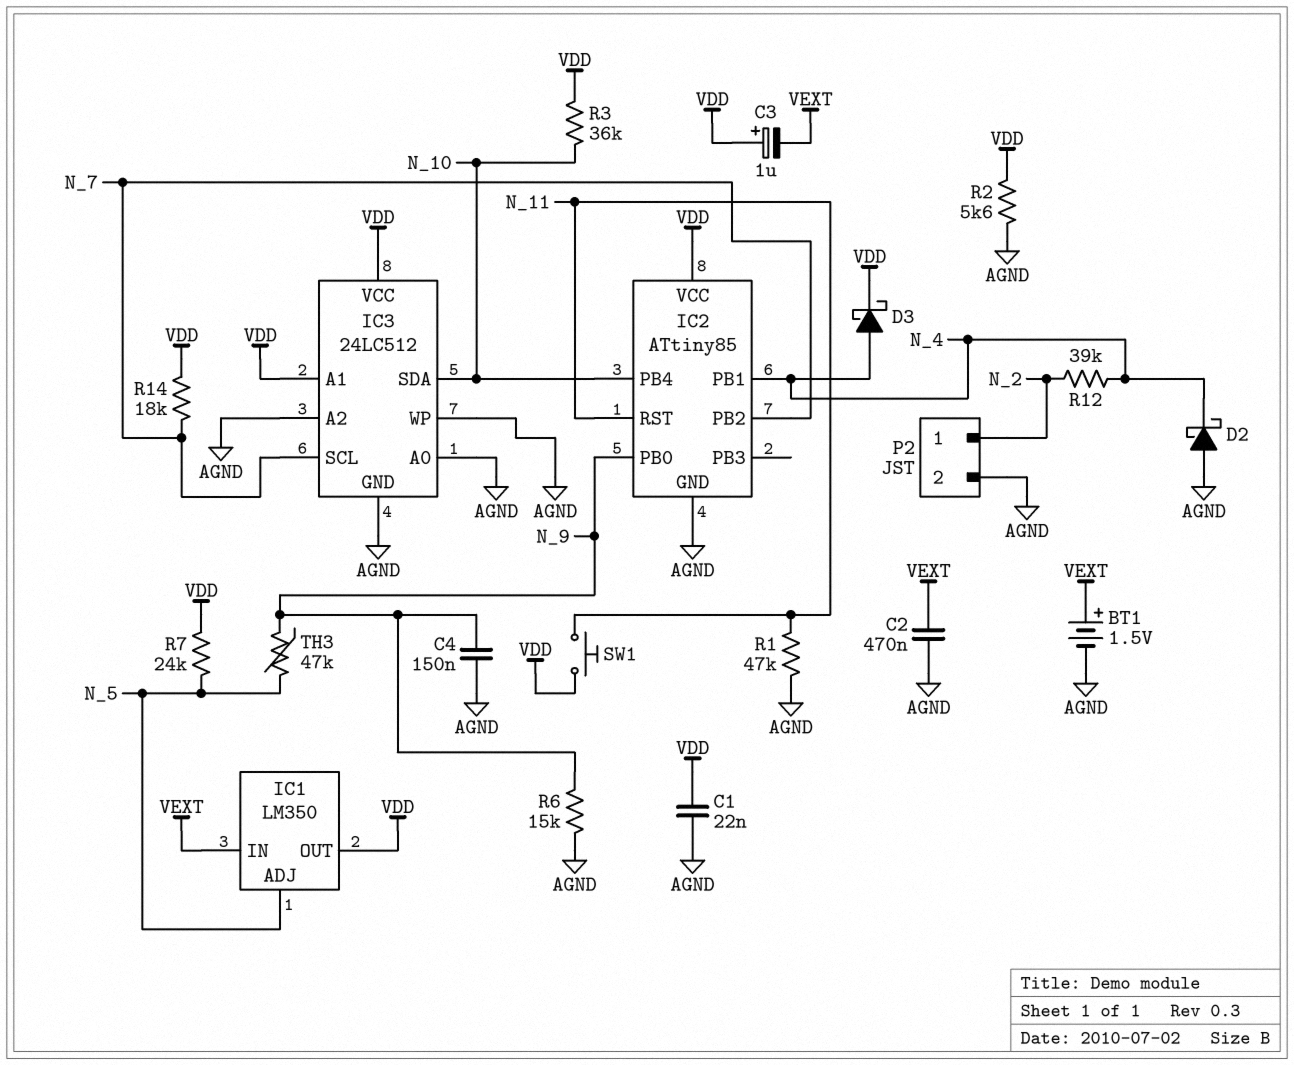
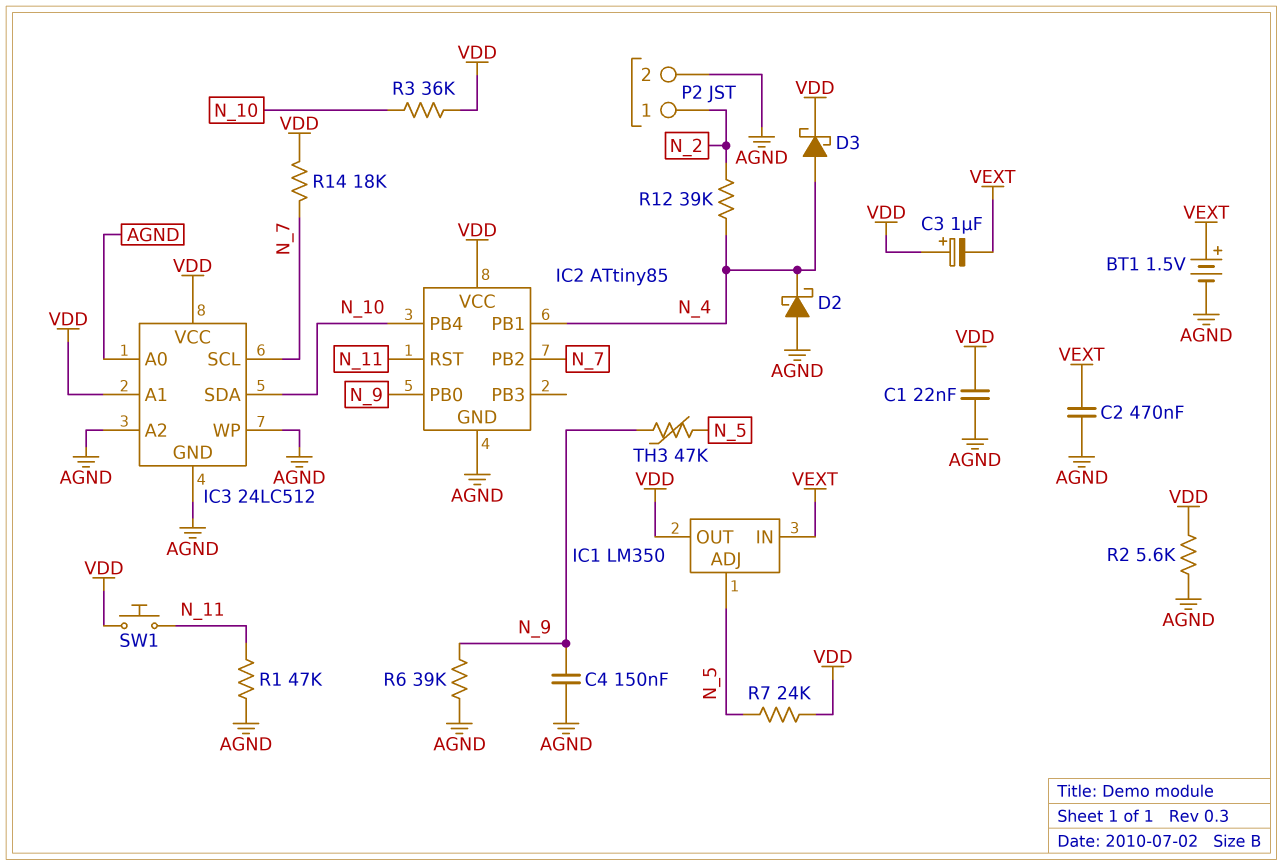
R6: 15k (AGND, N_9) -> 39k (AGND, N_9)

